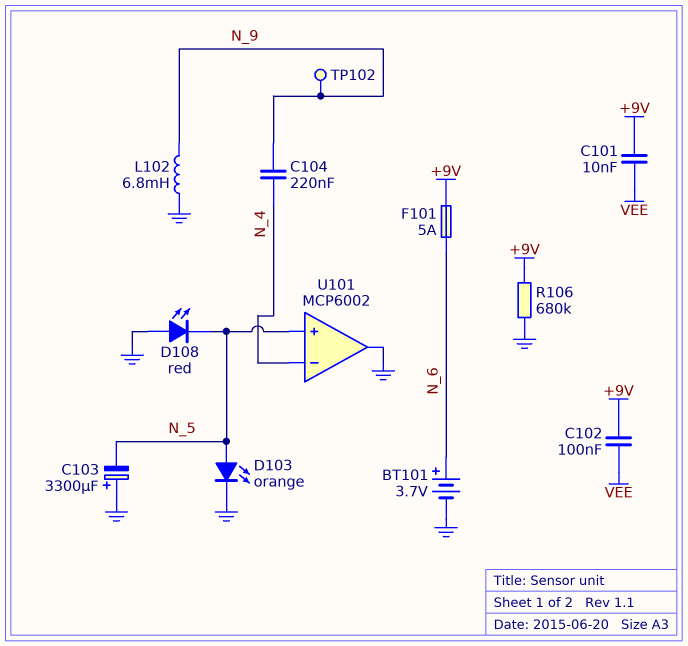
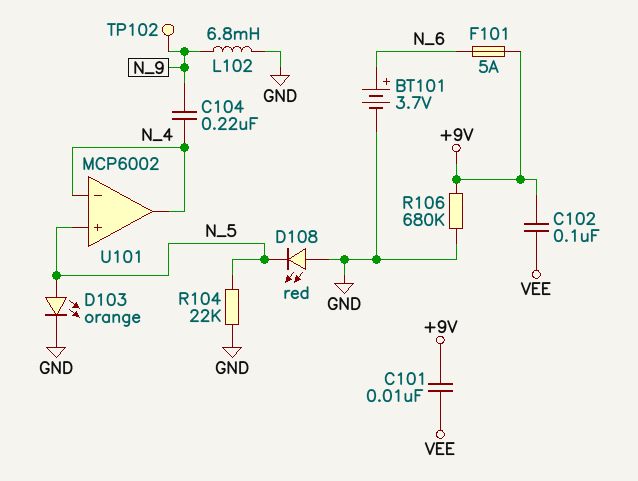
C103: 3300uF (plus GND, minus N_5) -> none
R104: none -> 22k (GND, N_5)
U101 pin out: GND -> N_4

